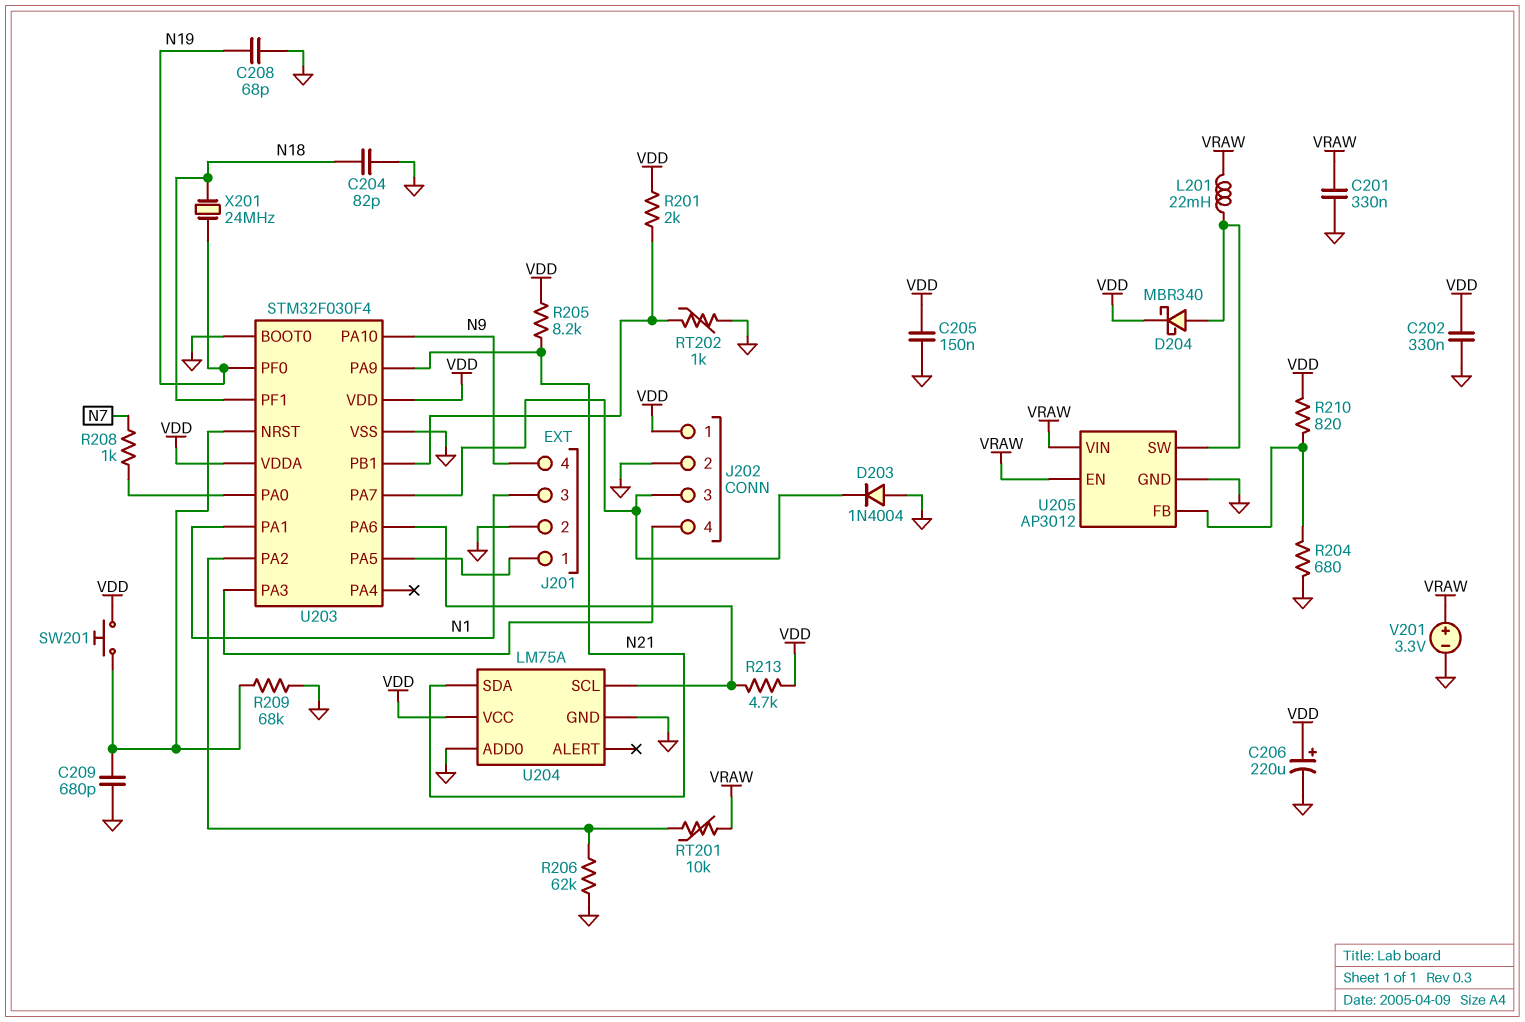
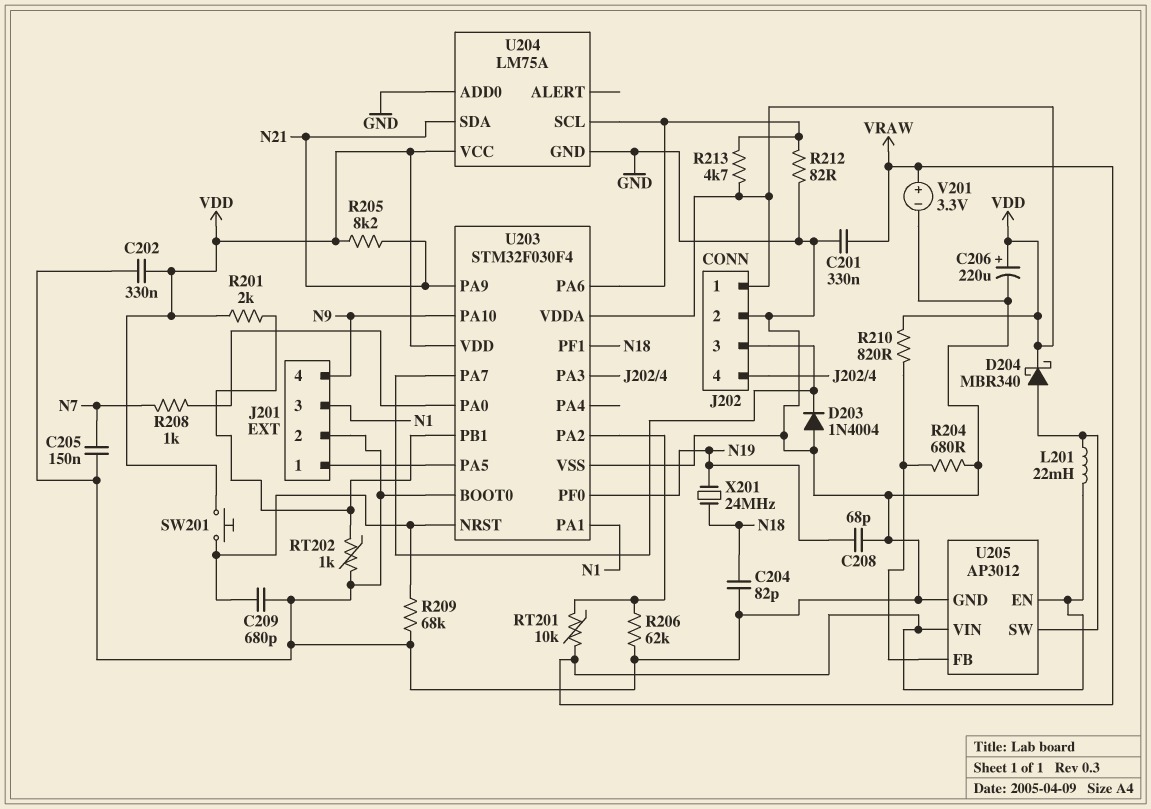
C205: 150nF (GND, VDD) -> 150nF (GND, N7)
R212: none -> 82 (GND, U203/PA6)

